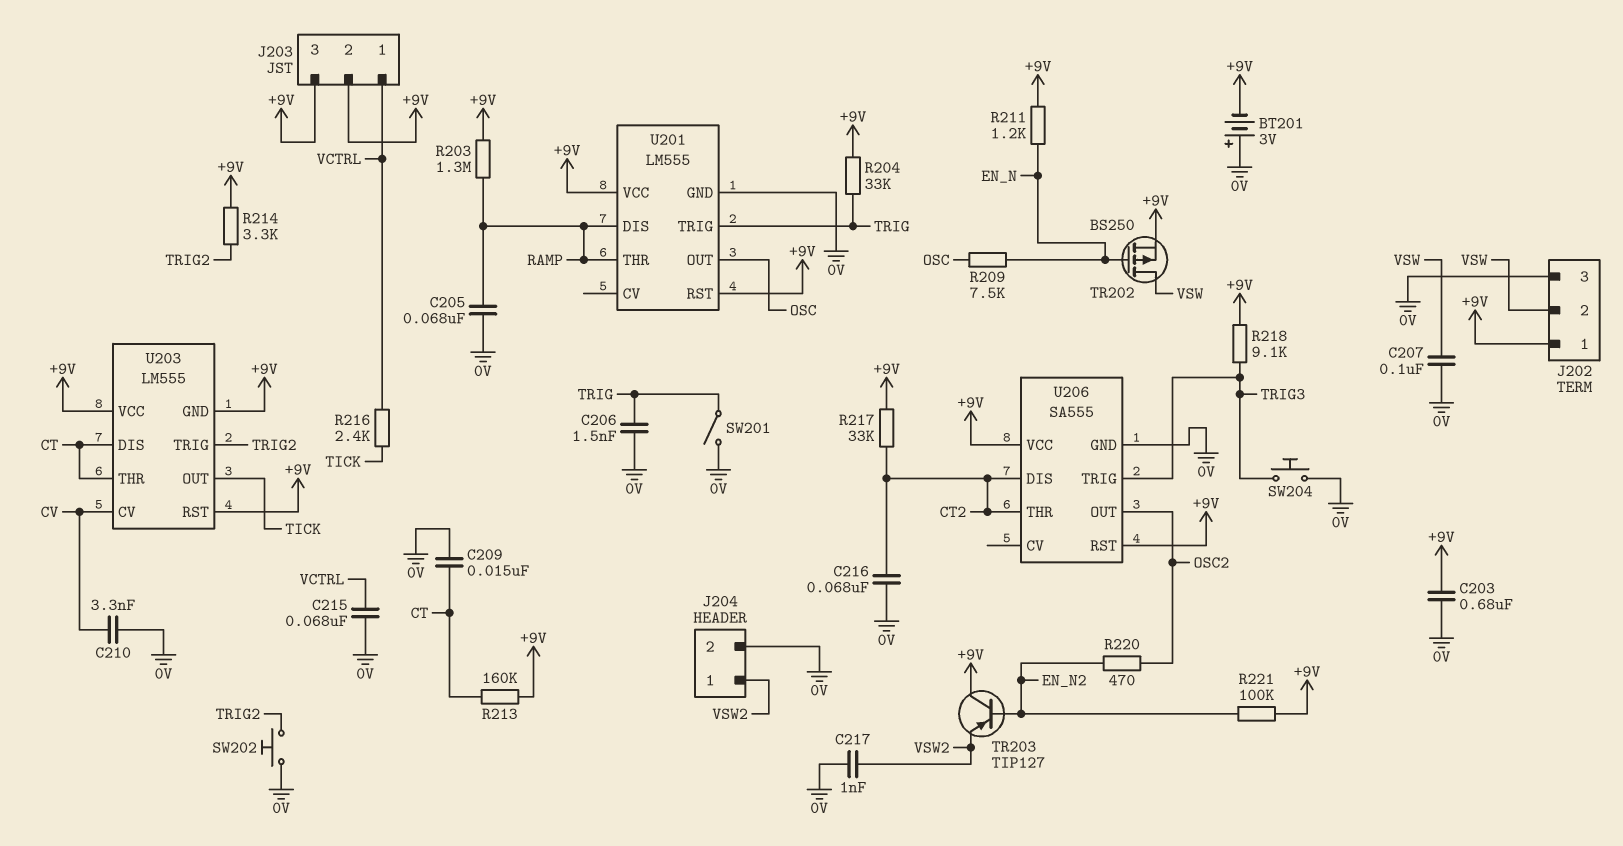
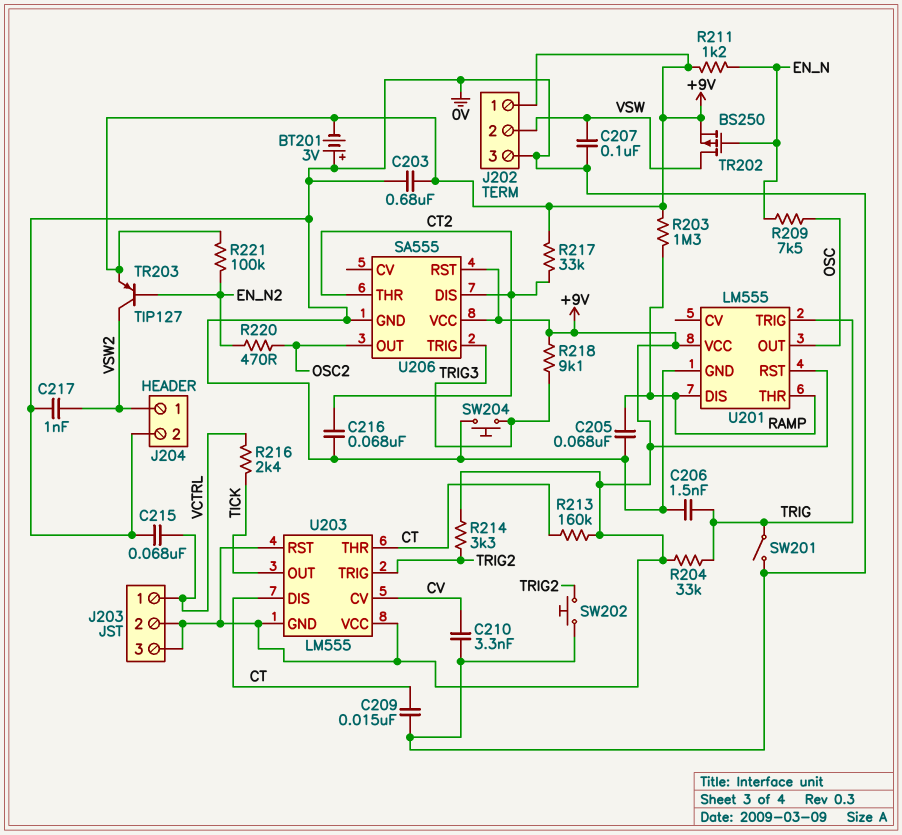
TR203: PNP TIP127 (B EN_N2, C +9V, E VSW2) -> PNP TIP127 (B EN_N2, C VSW2, E +9V)

